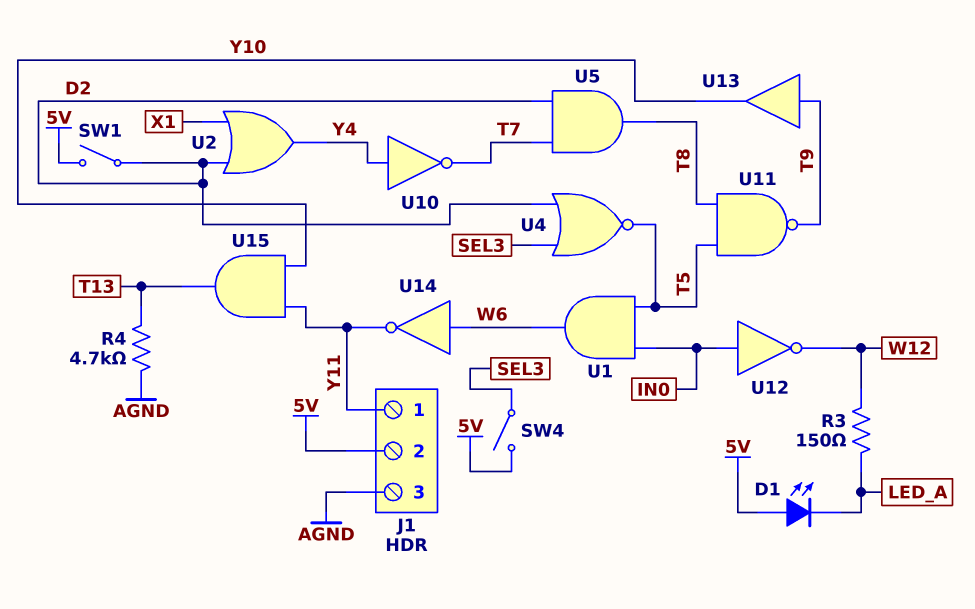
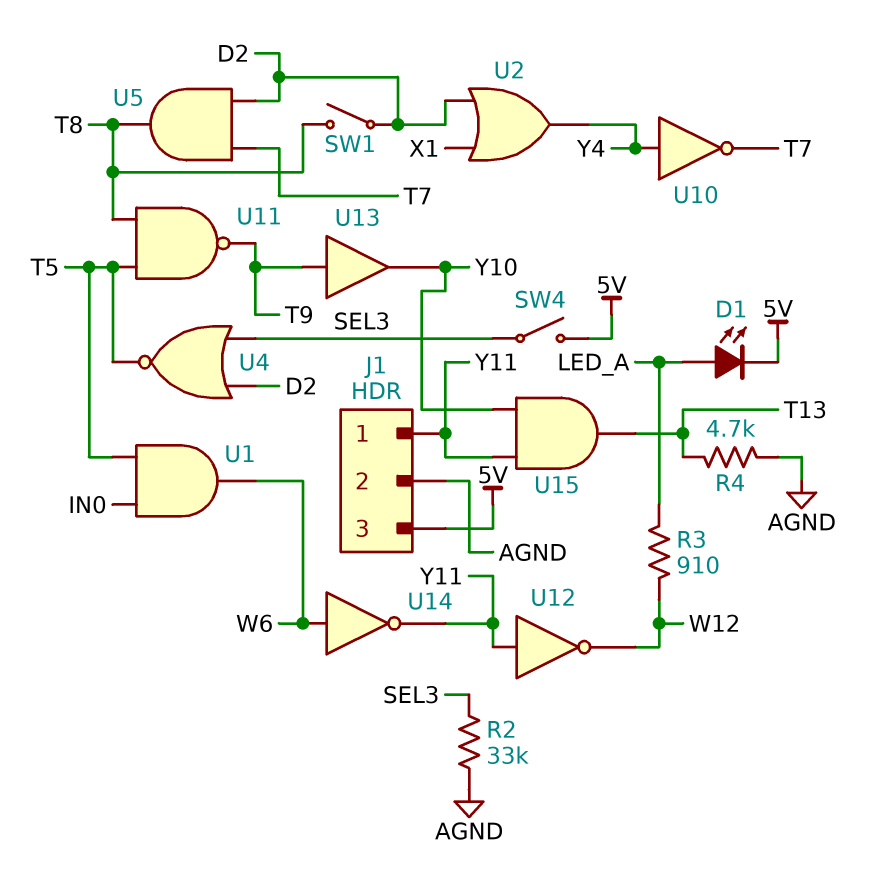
D1: LED (A 5V, K LED_A) -> LED (A LED_A, K 5V)
J1 pin 2: 5V -> AGND
J1 pin 3: AGND -> 5V
R2: none -> 33k (AGND, SEL3)
R3: 150 (LED_A, W12) -> 910 (LED_A, W12)
SW1: switch (5V, D2) -> switch (D2, T8)
U12: NOT (in IN0, out W12) -> NOT (in Y11, out W12)

